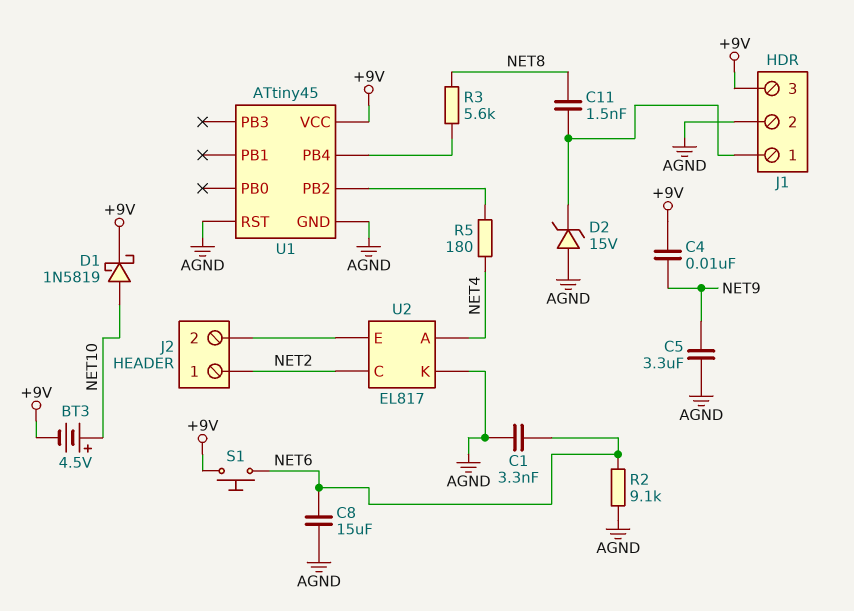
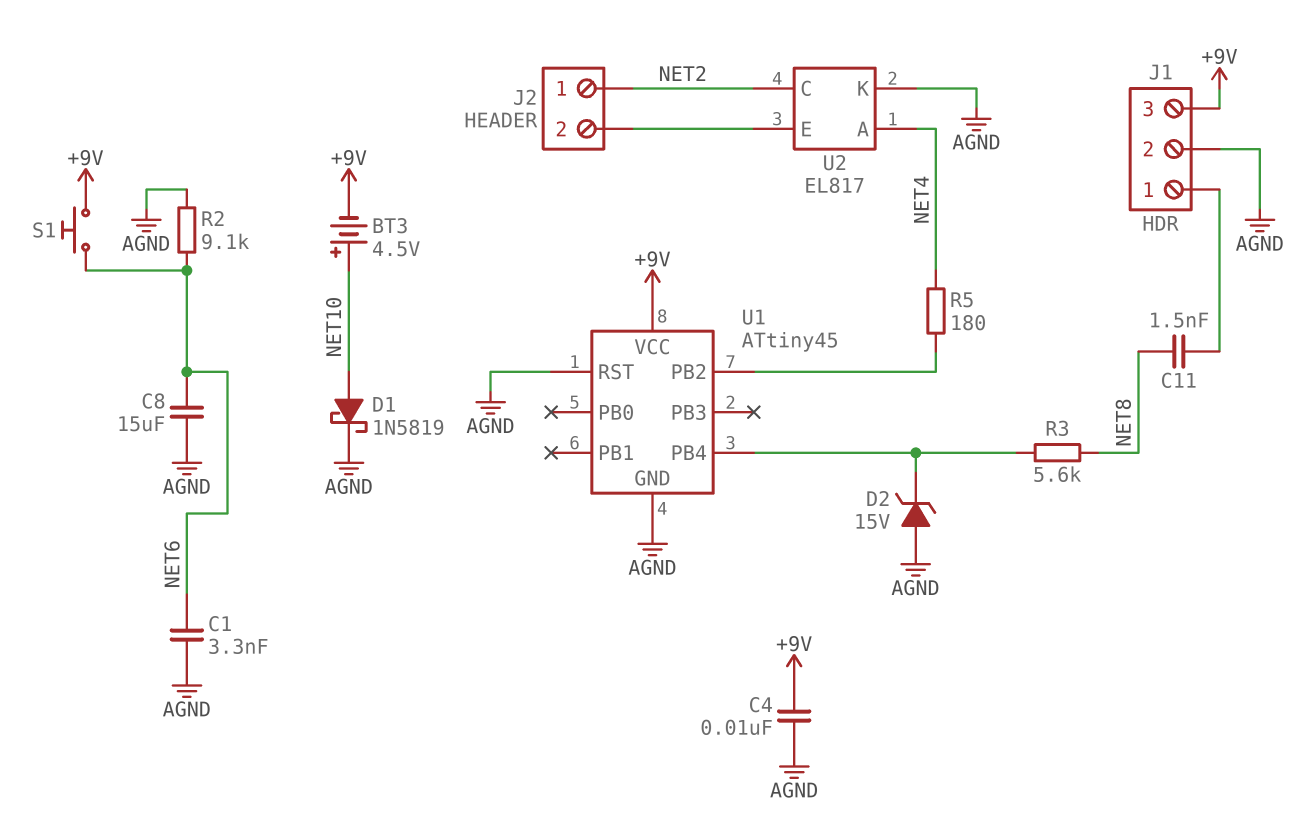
C4: 10nF (+9V, NET9) -> 10nF (+9V, AGND)
C5: 3.3uF (AGND, NET9) -> none
D1: schottky 1N5819 (A NET10, K +9V) -> schottky 1N5819 (A NET10, K AGND)
D2: zener 15V (A AGND, K J1/1) -> zener 15V (A AGND, K U1/PB4)

